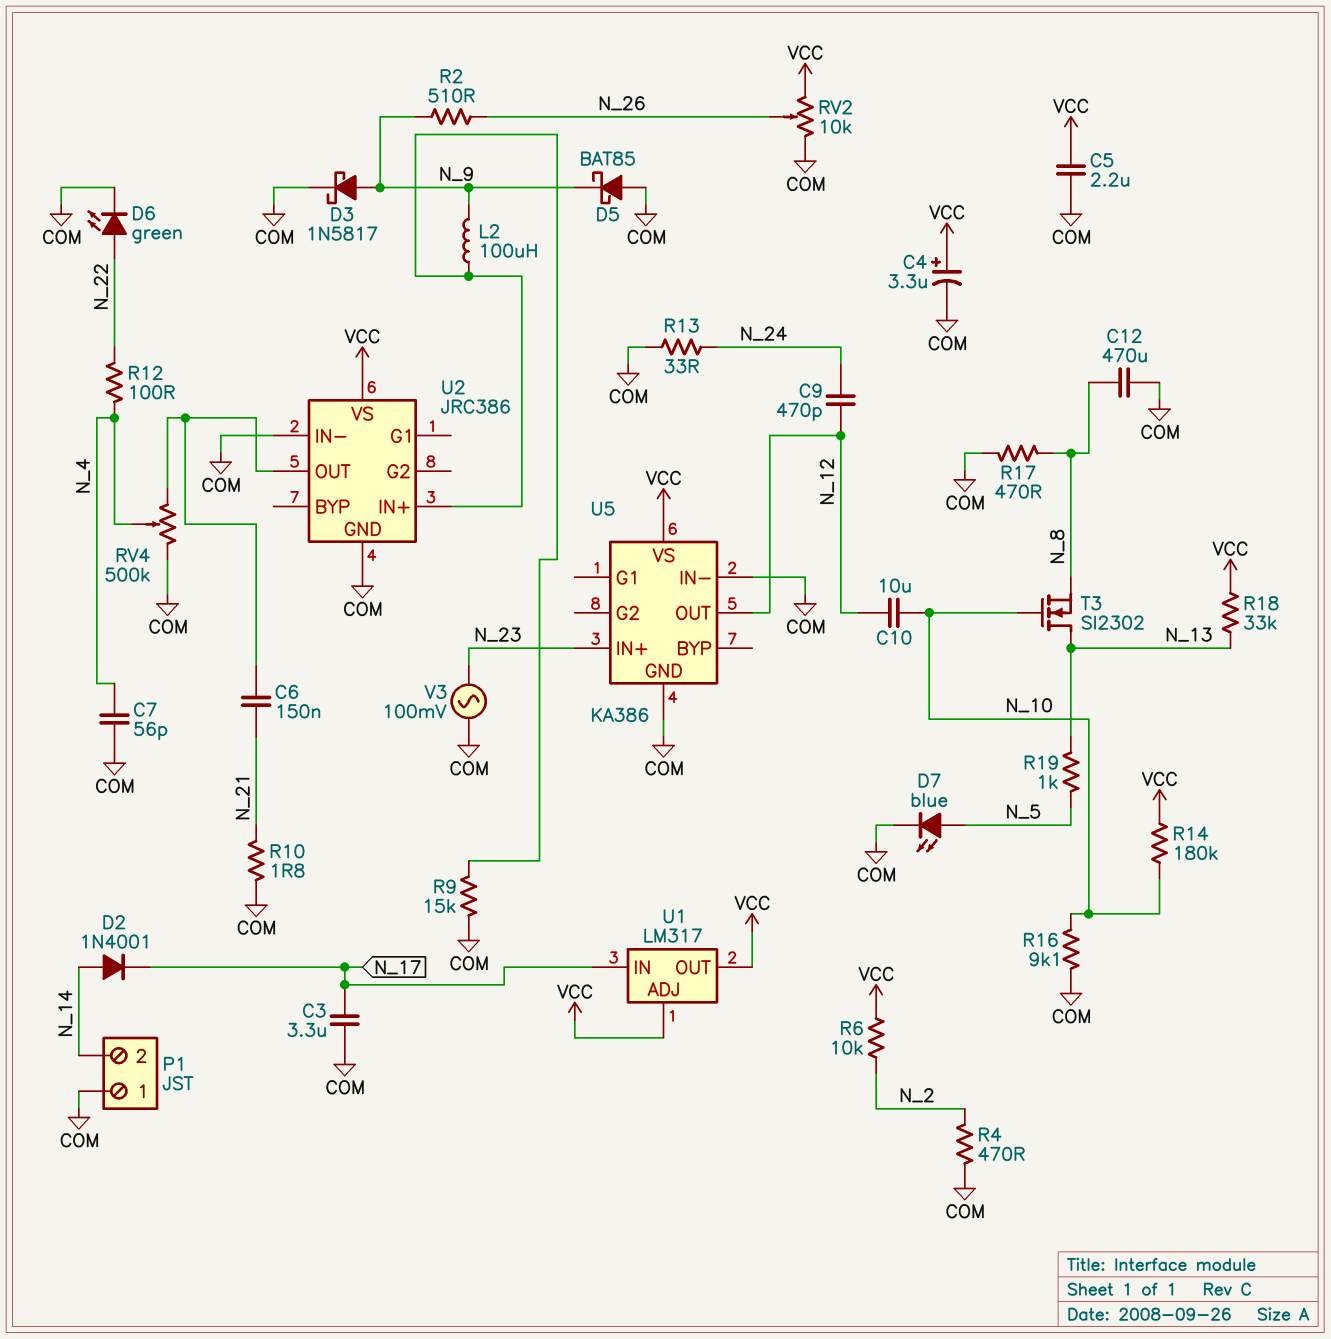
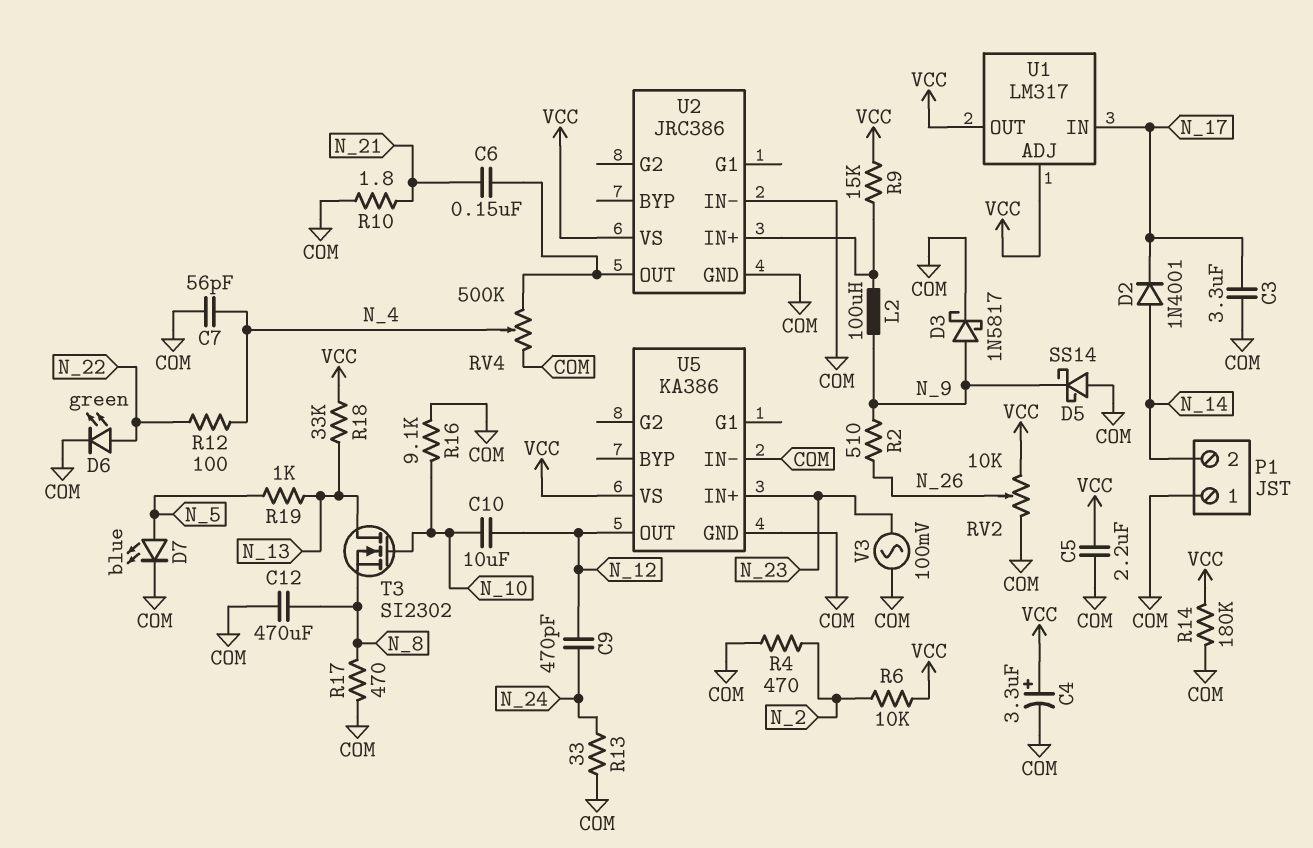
D5: schottky BAT85 (A COM, K N_9) -> schottky SS14 (A COM, K N_9)
R9: 15k (COM, U2/IN+) -> 15k (U2/IN+, VCC)
R14: 180k (N_10, VCC) -> 180k (COM, VCC)

